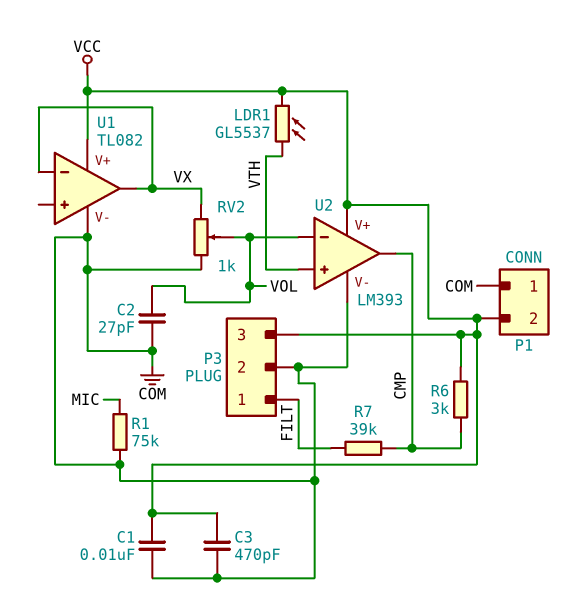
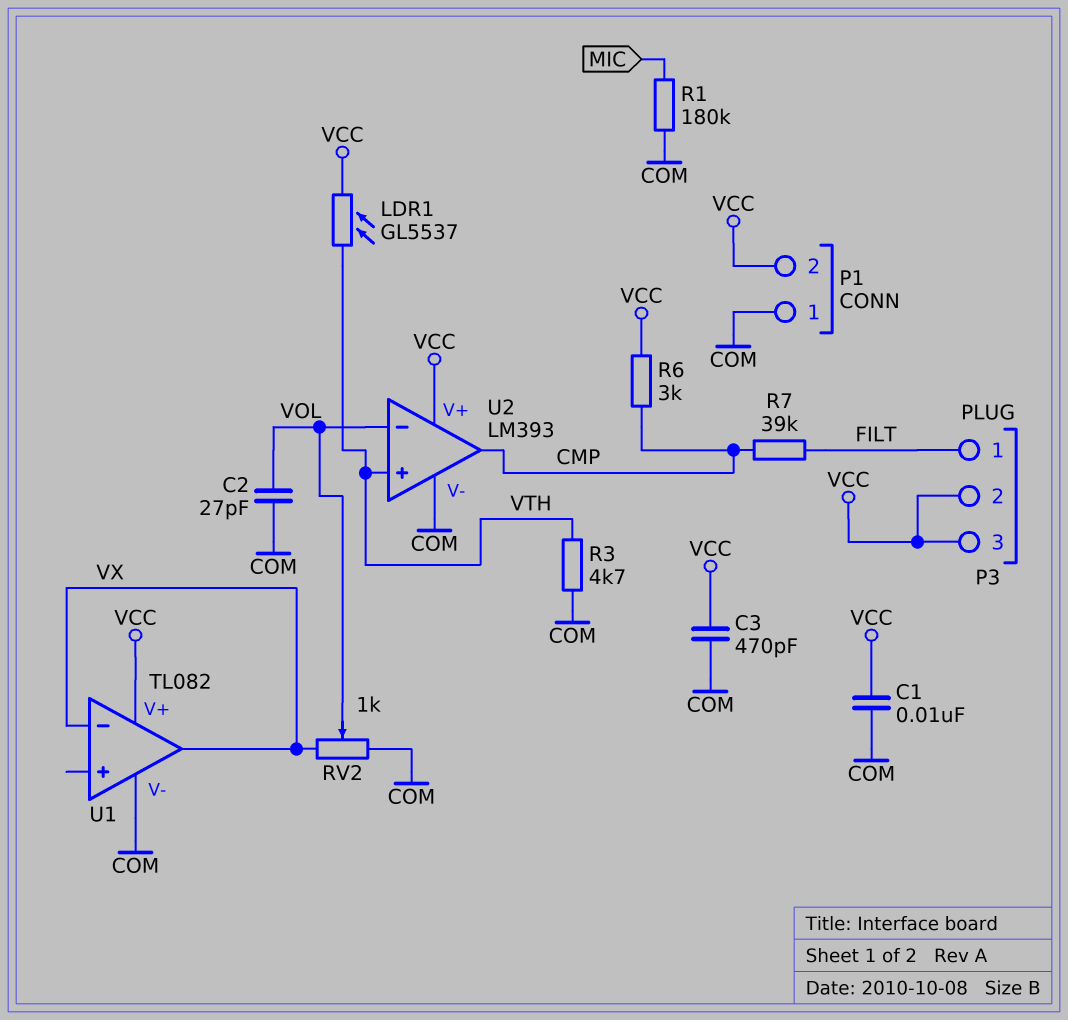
P3 pin 2: COM -> VCC
R1: 75k (COM, MIC) -> 180k (COM, MIC)
R3: none -> 4.7k (COM, VTH)

